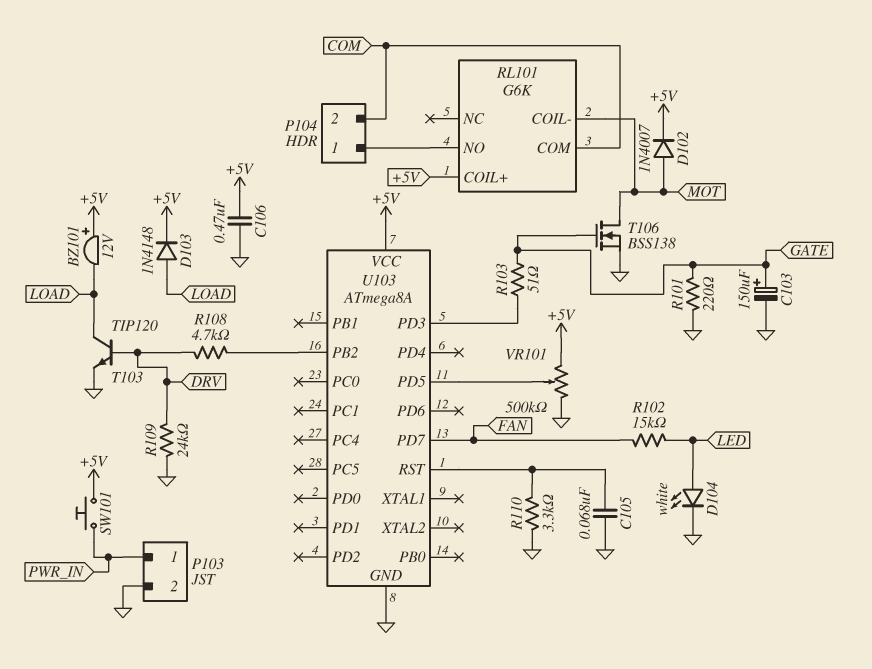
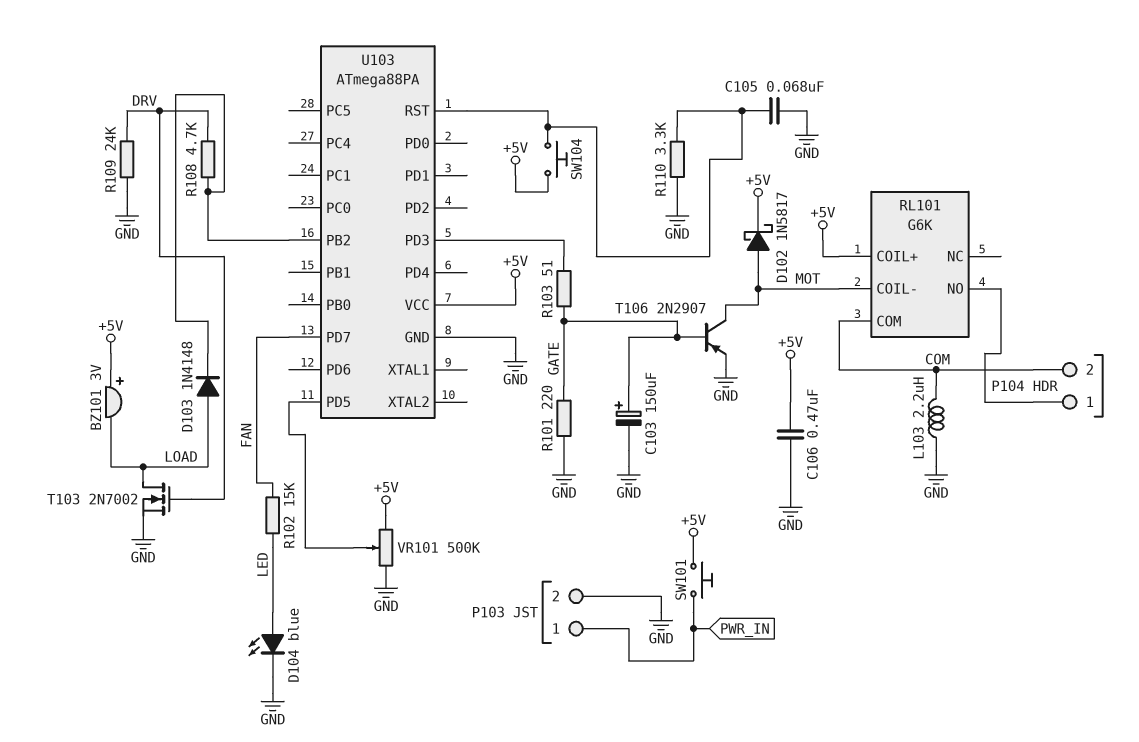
BZ101: buzzer 12V (plus +5V, minus LOAD) -> buzzer 3V (plus +5V, minus LOAD)
D102: diode 1N4007 (A MOT, K +5V) -> schottky 1N5817 (A MOT, K +5V)
D103: diode 1N4148 (A LOAD, K +5V) -> diode 1N4148 (A LOAD, K U103/PB2)
D104: LED white (A LED, K GND) -> LED blue (A LED, K GND)
L103: none -> 2.2uH (COM, GND)
SW104: none -> button (+5V, U103/RST)
T103: NPN TIP120 (B DRV, C LOAD, E GND) -> NMOS 2N7002 (G DRV, D LOAD, S GND)
T106: NMOS BSS138 (G GATE, D MOT, S GND) -> PNP 2N2907 (B GATE, C MOT, E GND)
U103: ATmega8A -> ATmega88PA

